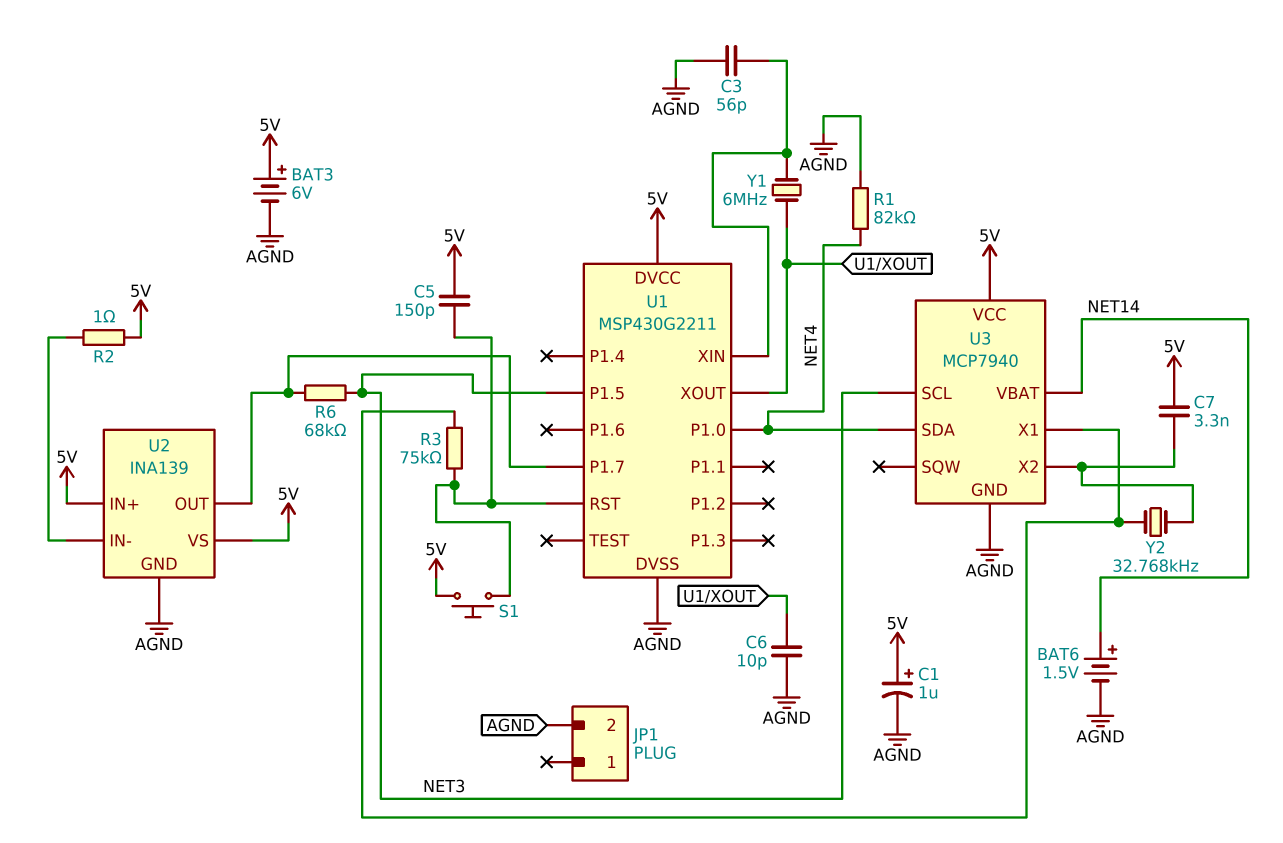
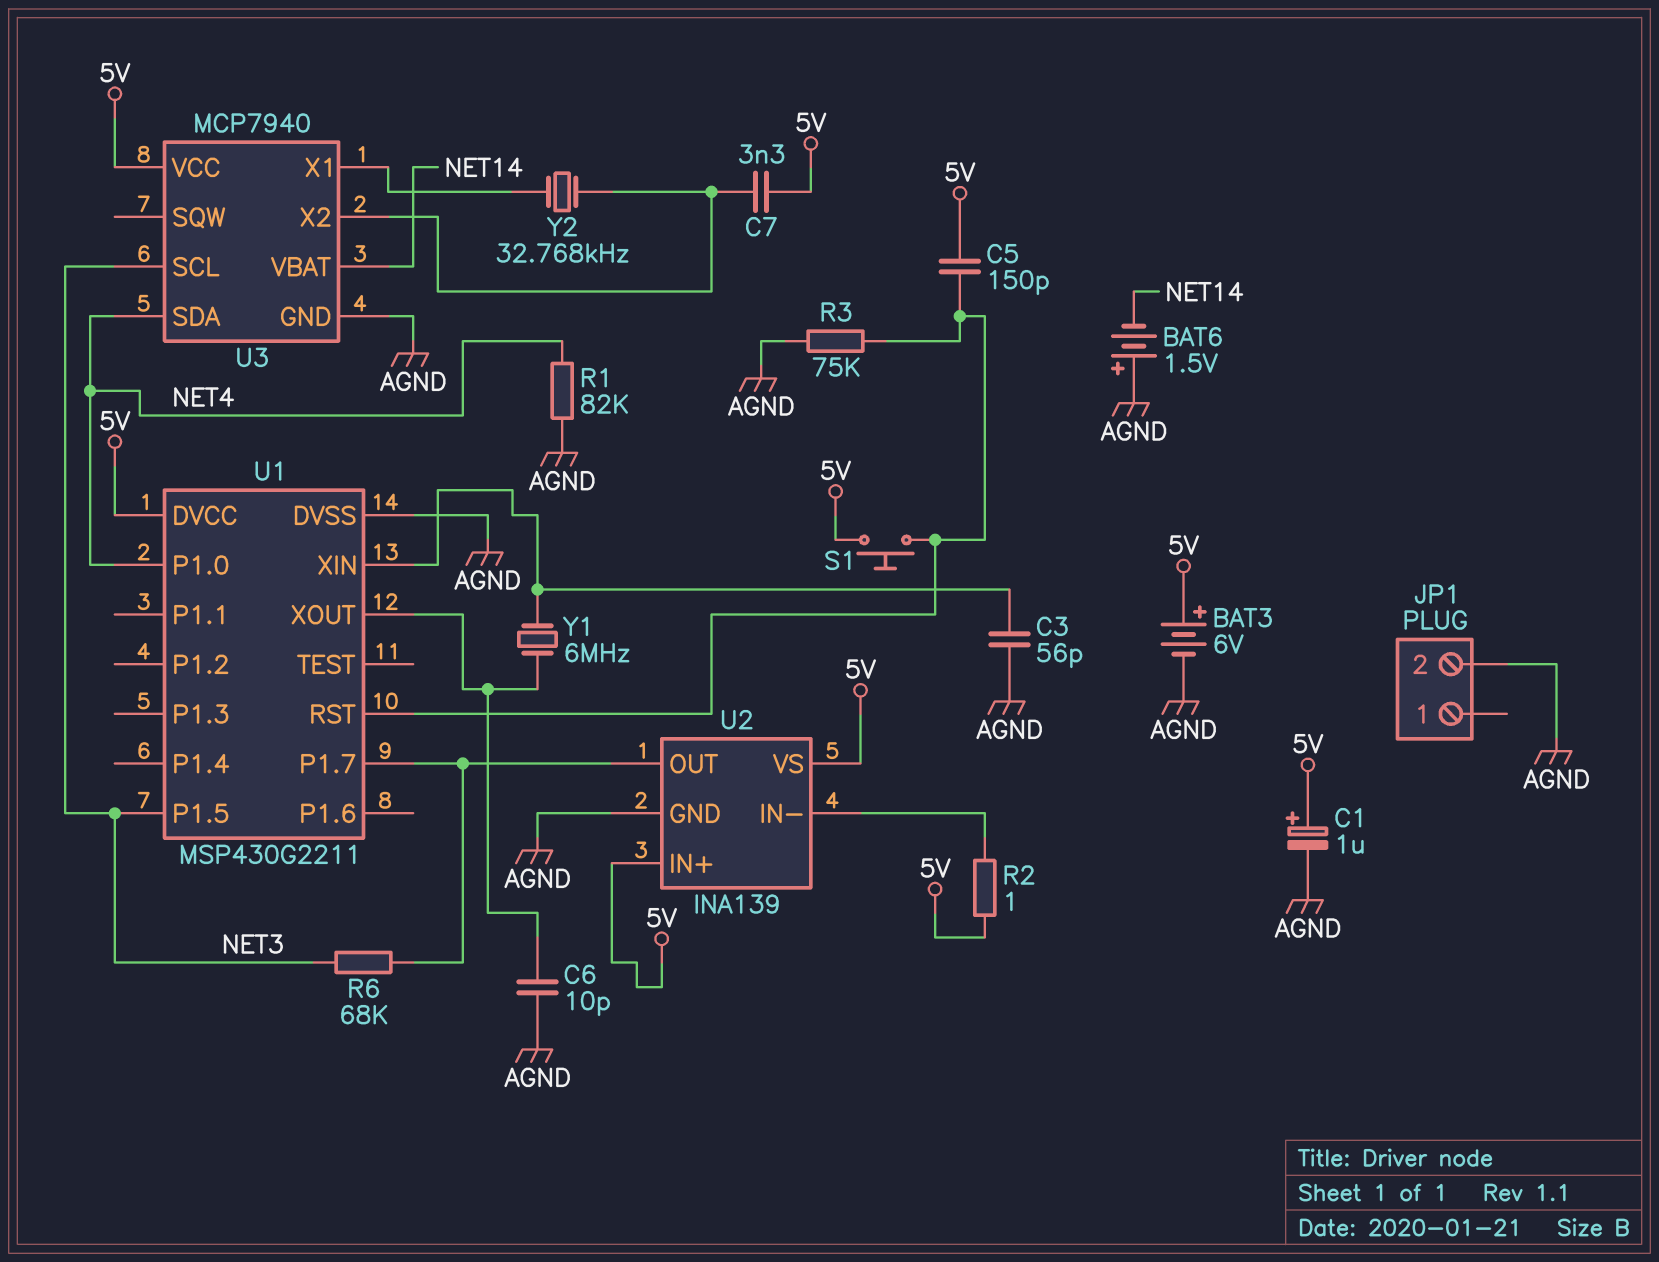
BAT6: 1.5V (plus NET14, minus AGND) -> 1.5V (plus AGND, minus NET14)
R3: 75k (U1/RST, U3/X1) -> 75k (AGND, U1/RST)

